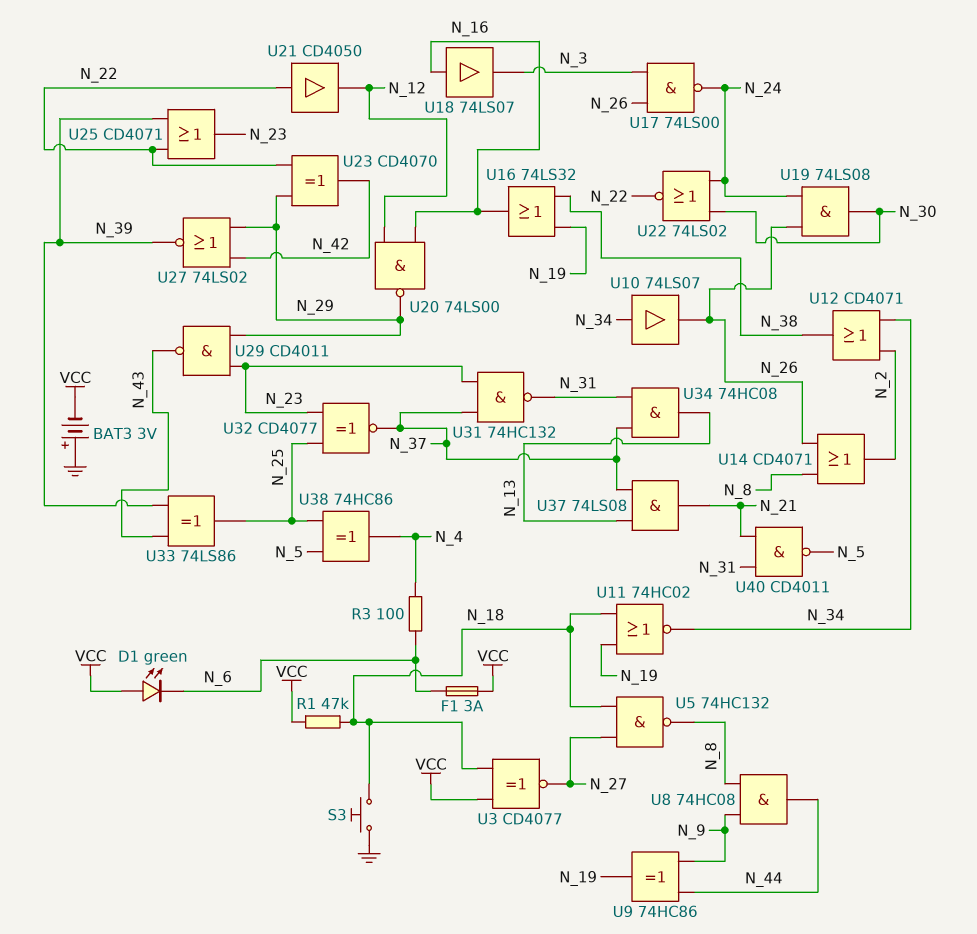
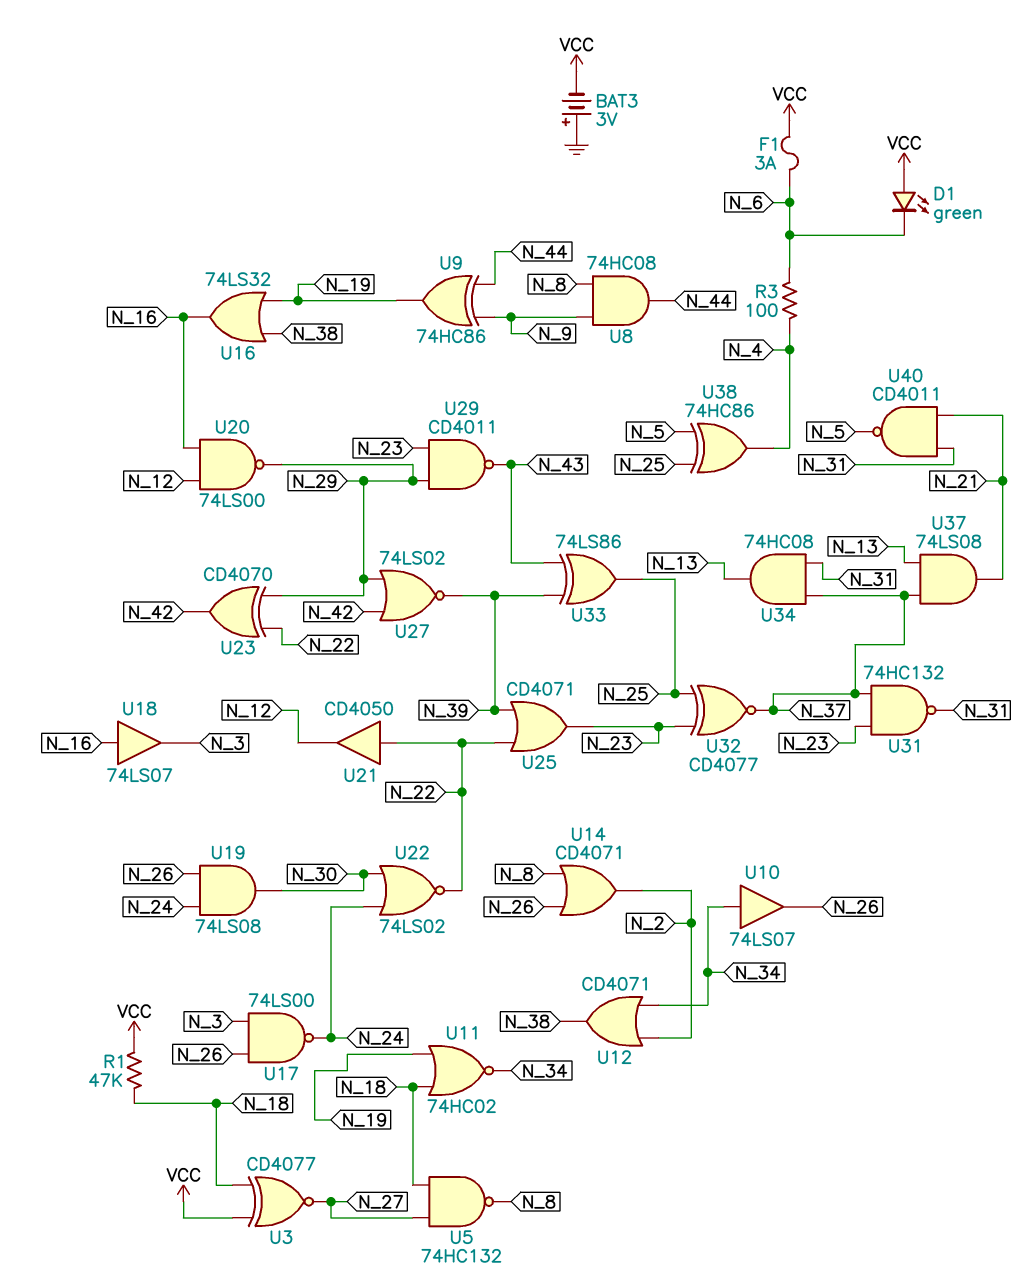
S3: button (GND, N_18) -> none

